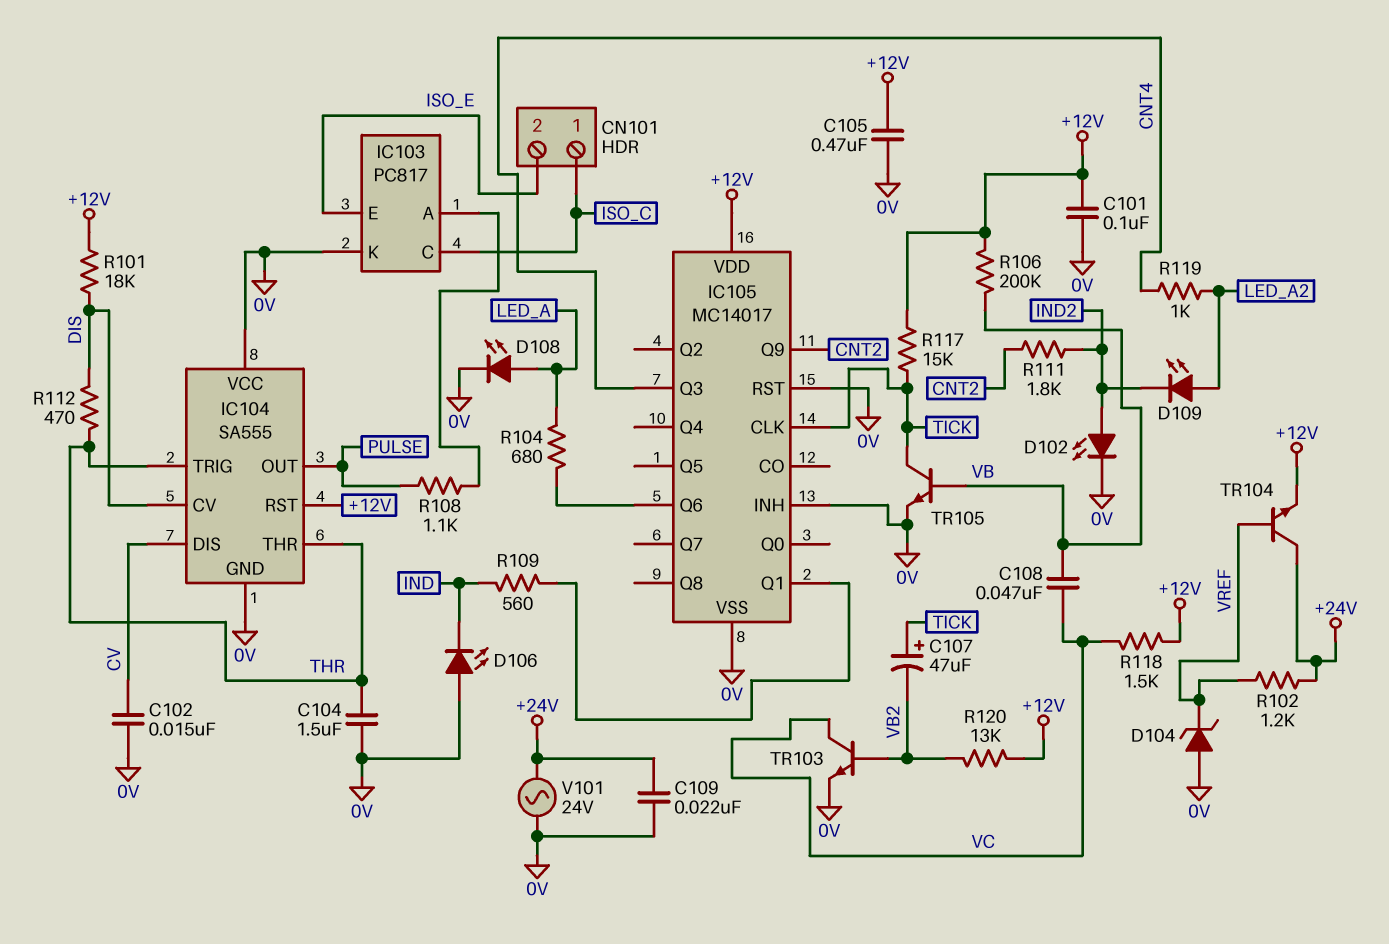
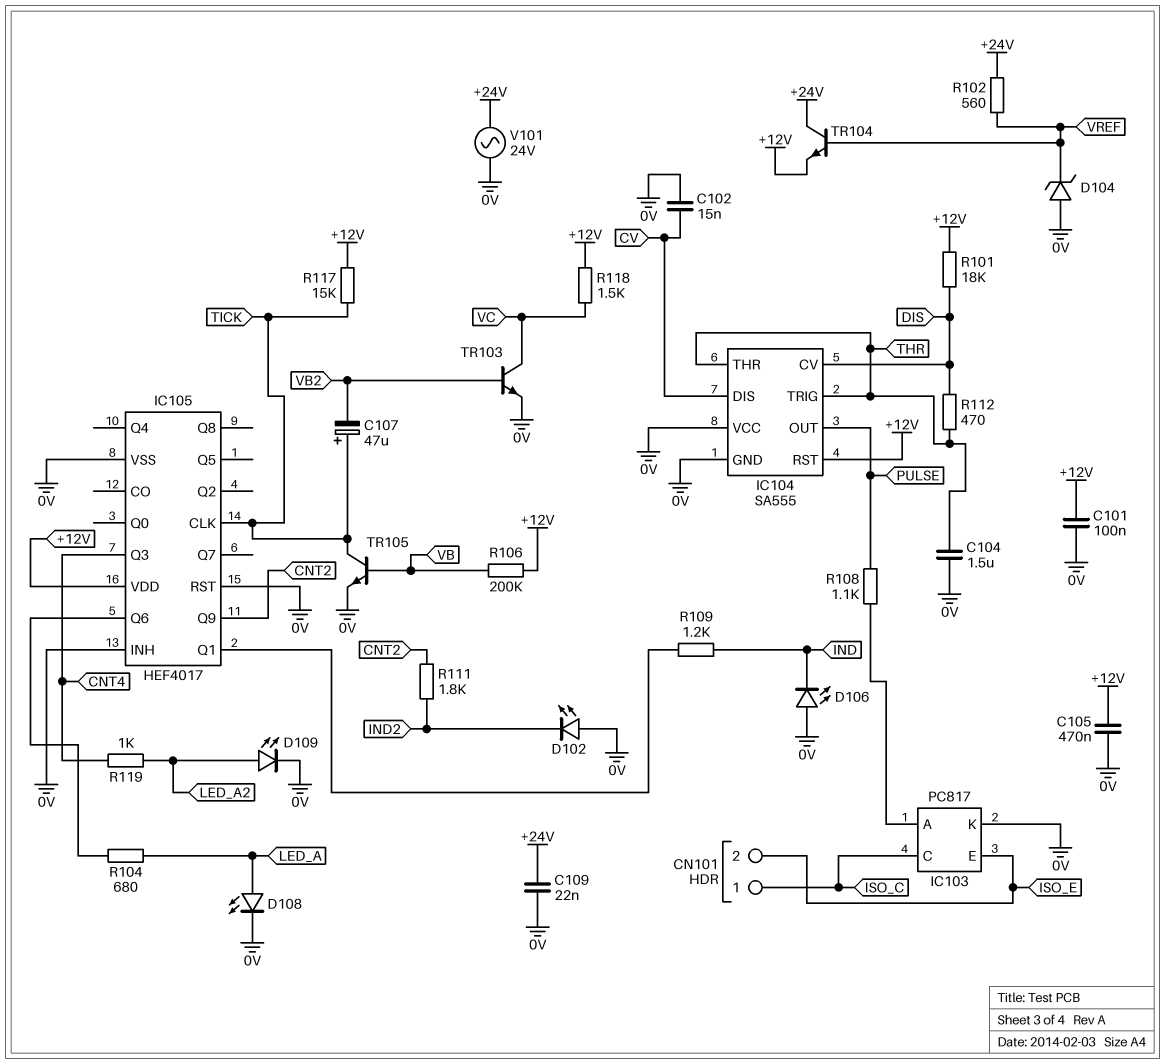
C108: 47nF (VB, VC) -> none
D102: LED (A IND2, K 0V) -> LED (A 0V, K IND2)
D109: LED (A LED_A2, K IND2) -> LED (A LED_A2, K 0V)
IC105: MC14017 -> HEF4017
R102: 1.2k (+24V, VREF) -> 560 (+24V, VREF)
R109: 560 (IC105/Q1, IND) -> 1.2k (IC105/Q1, IND)
R120: 13k (+12V, VB2) -> none

